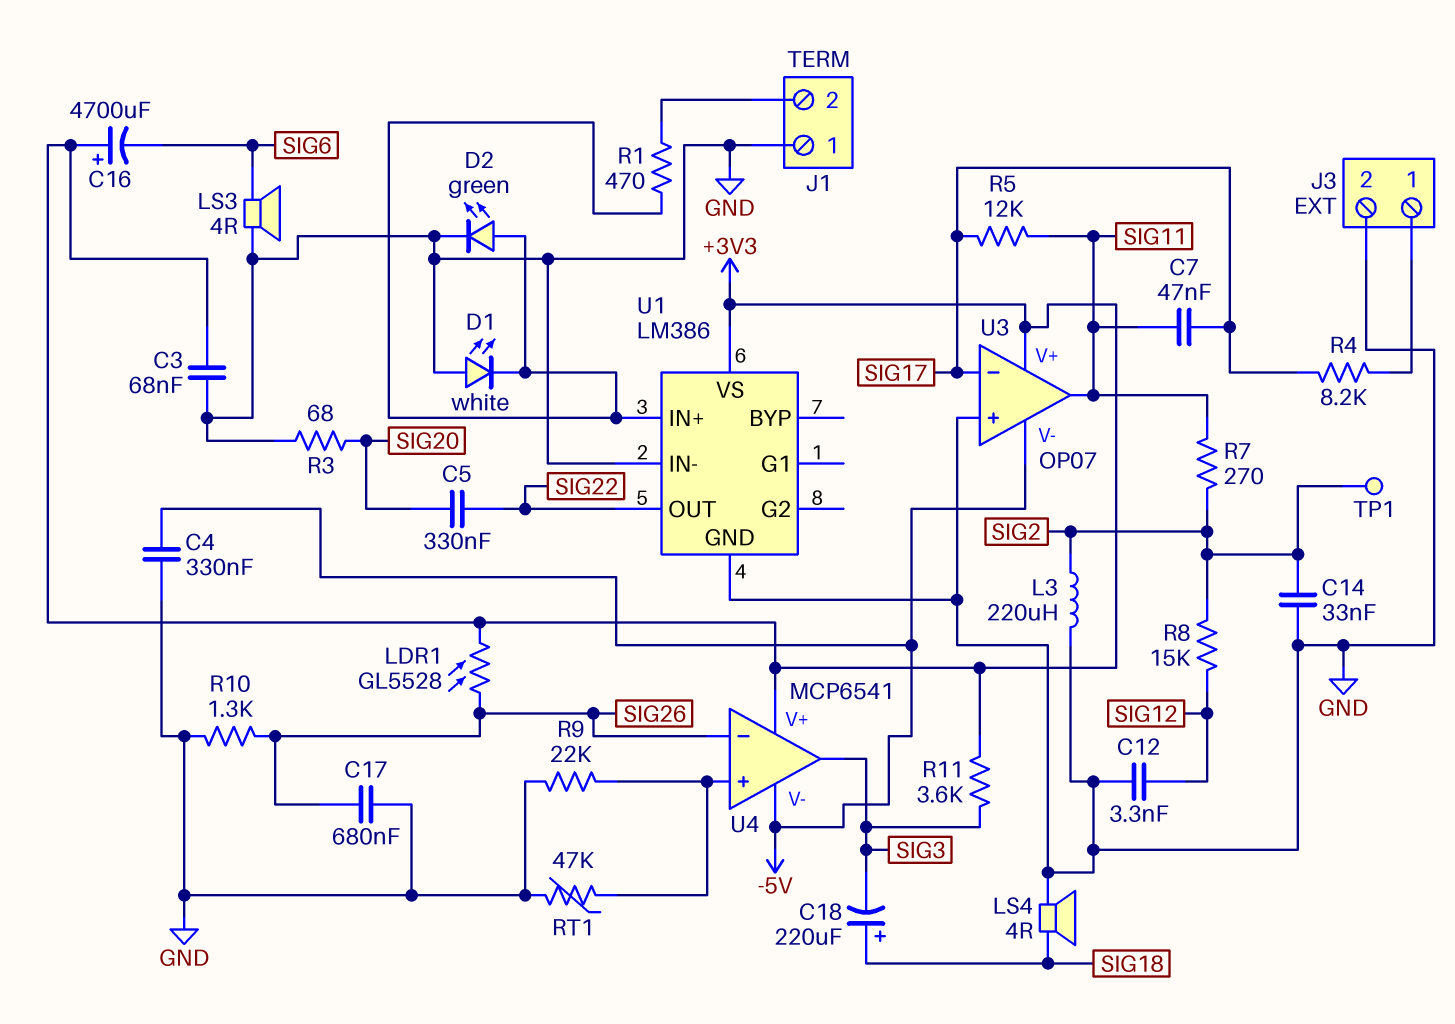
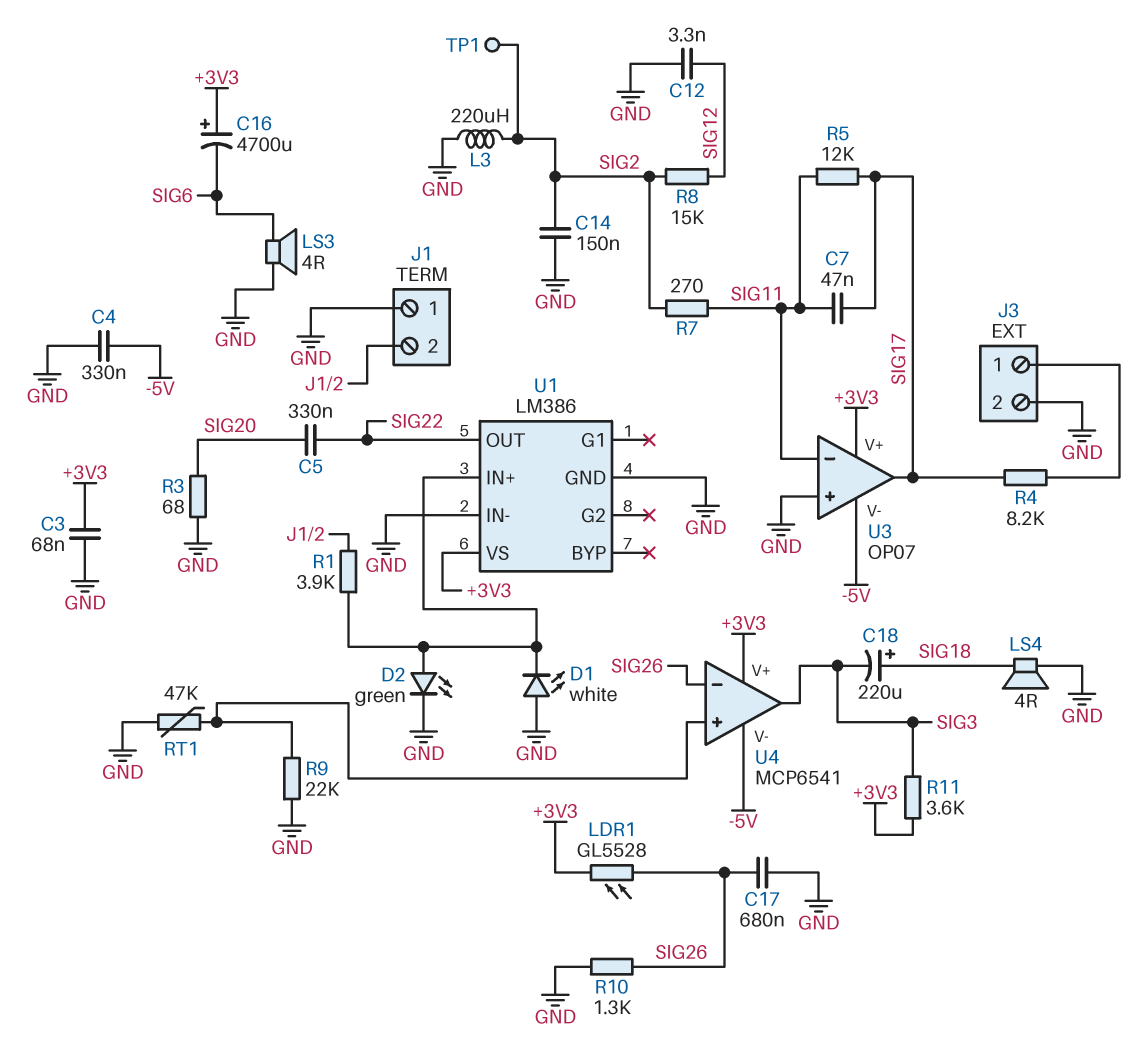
C14: 33nF (GND, SIG2) -> 150nF (GND, SIG2)
R1: 470 (J1/2, U1/IN+) -> 3.9k (J1/2, U1/IN+)
U3 pin in-: SIG17 -> SIG11
U3 pin out: SIG11 -> SIG17

